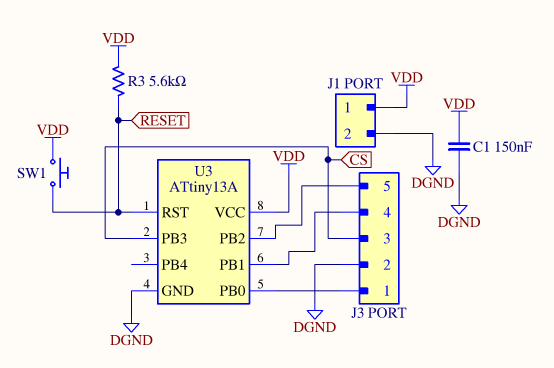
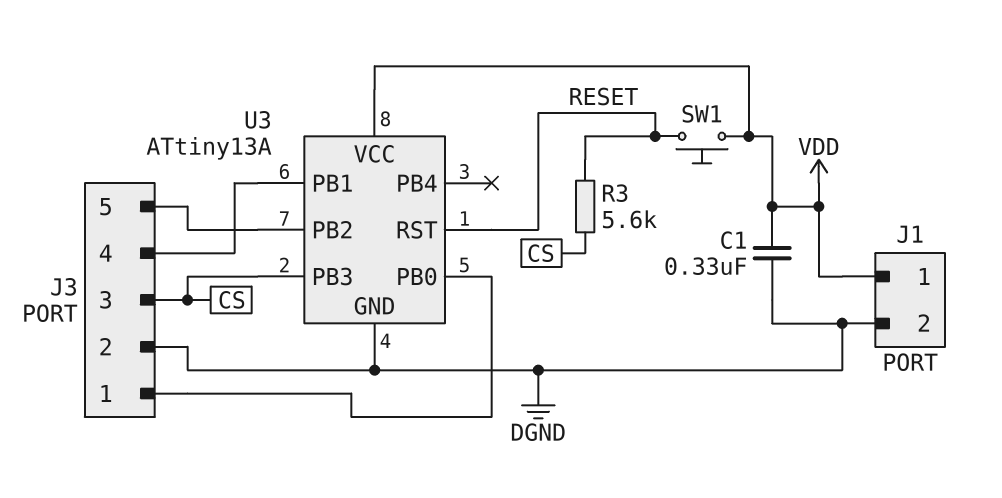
C1: 150nF (DGND, VDD) -> 330nF (DGND, VDD)
R3: 5.6k (RESET, VDD) -> 5.6k (CS, RESET)

